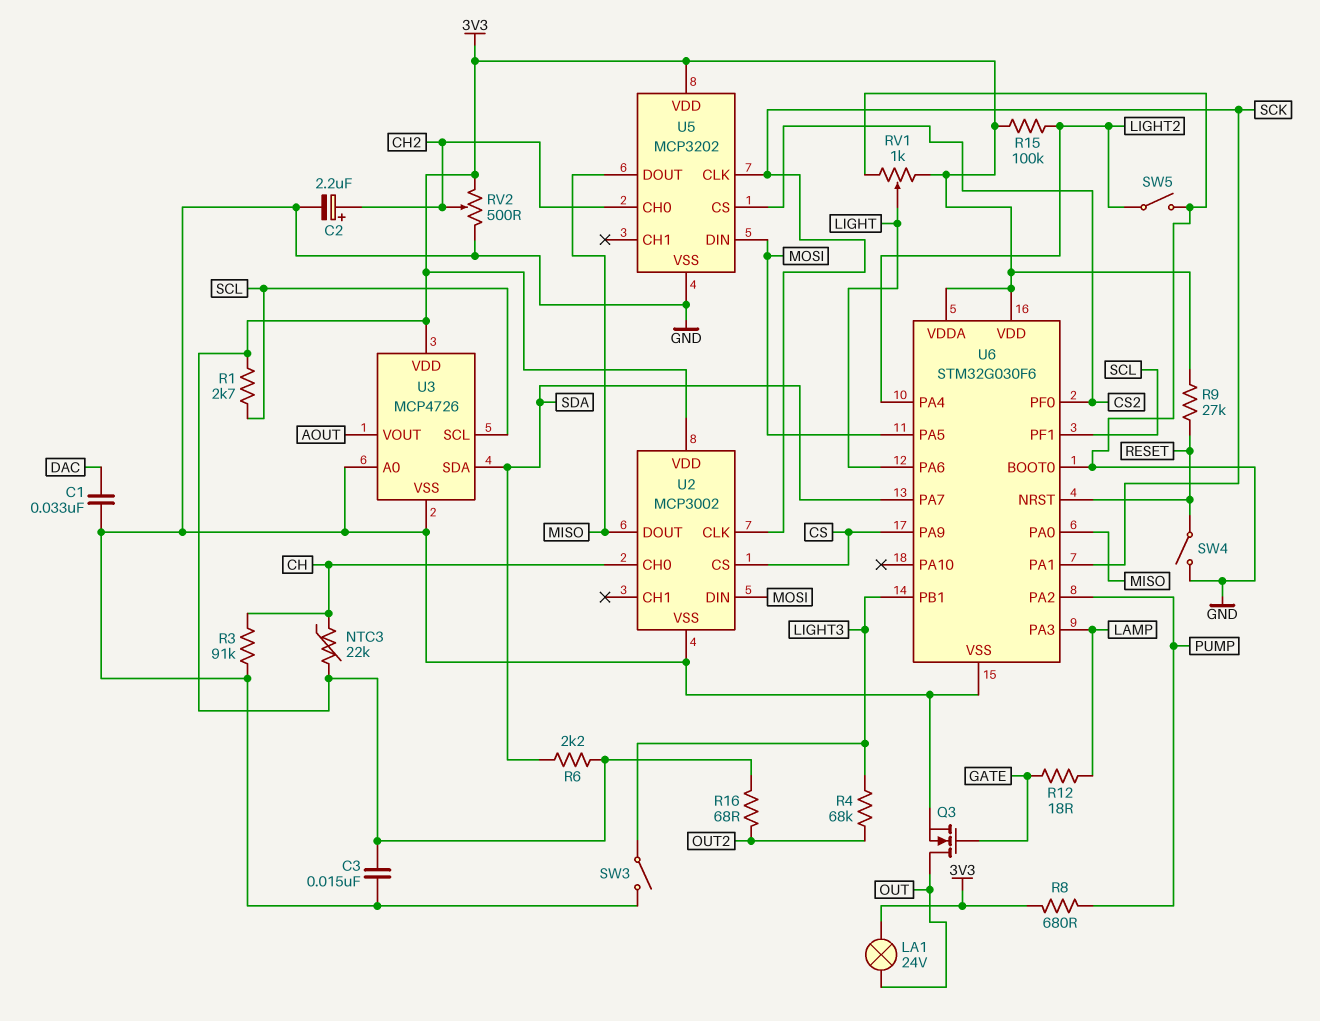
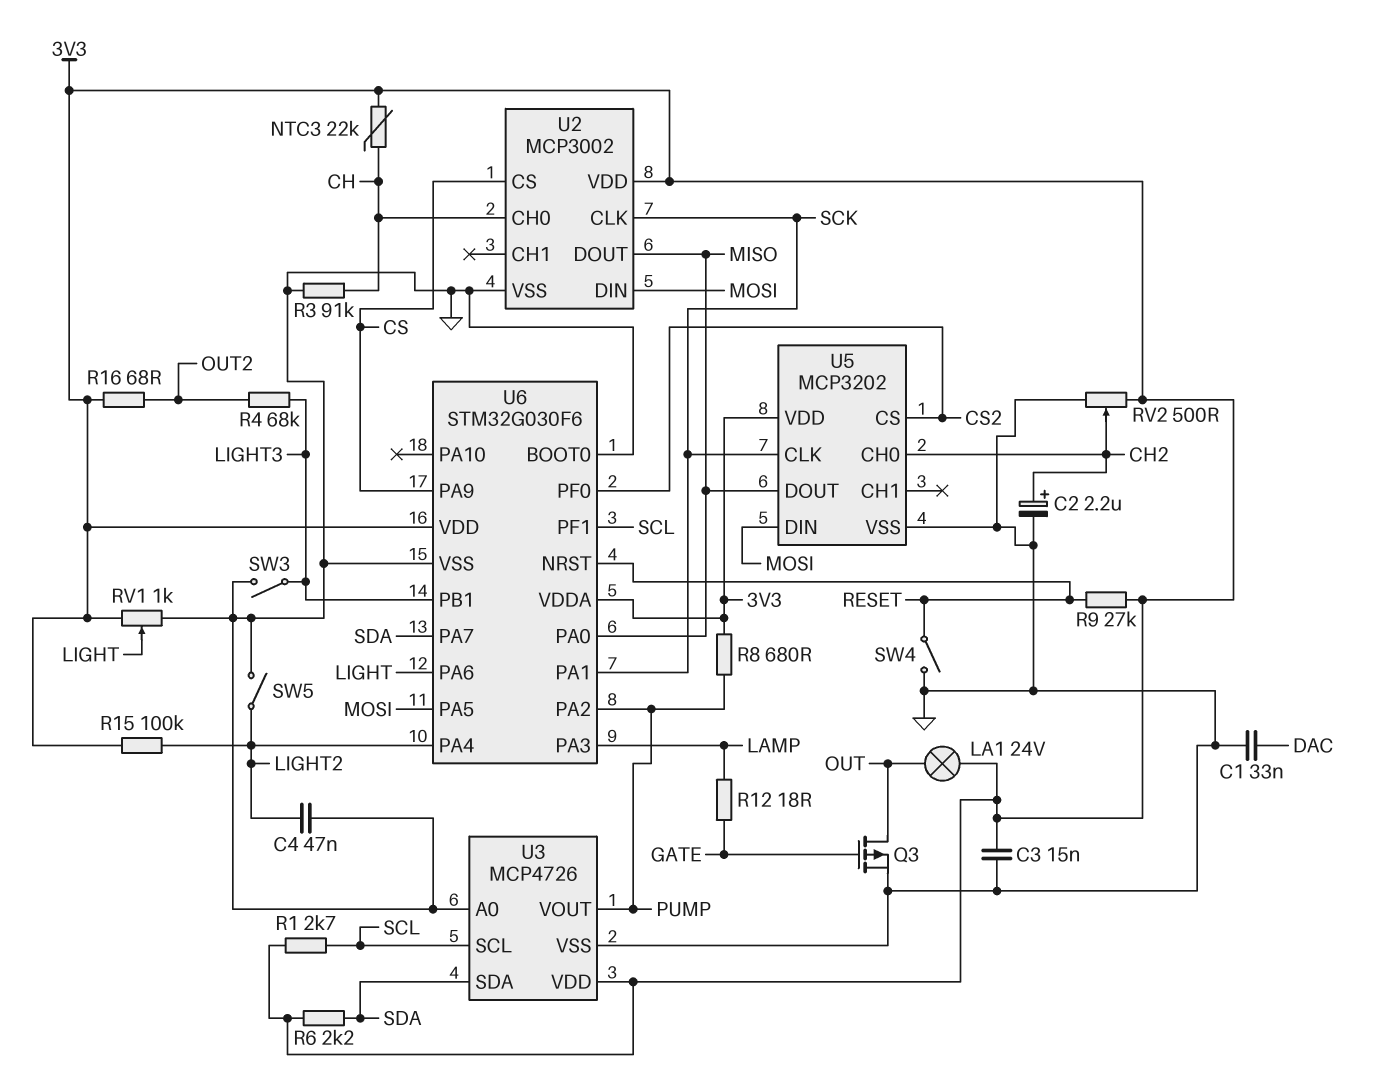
C4: none -> 47nF (GND, LIGHT2)
Q3: NMOS (G GATE, D OUT, S GND) -> PMOS (G GATE, D OUT, S GND)
U3 pin VOUT: AOUT -> PUMP

